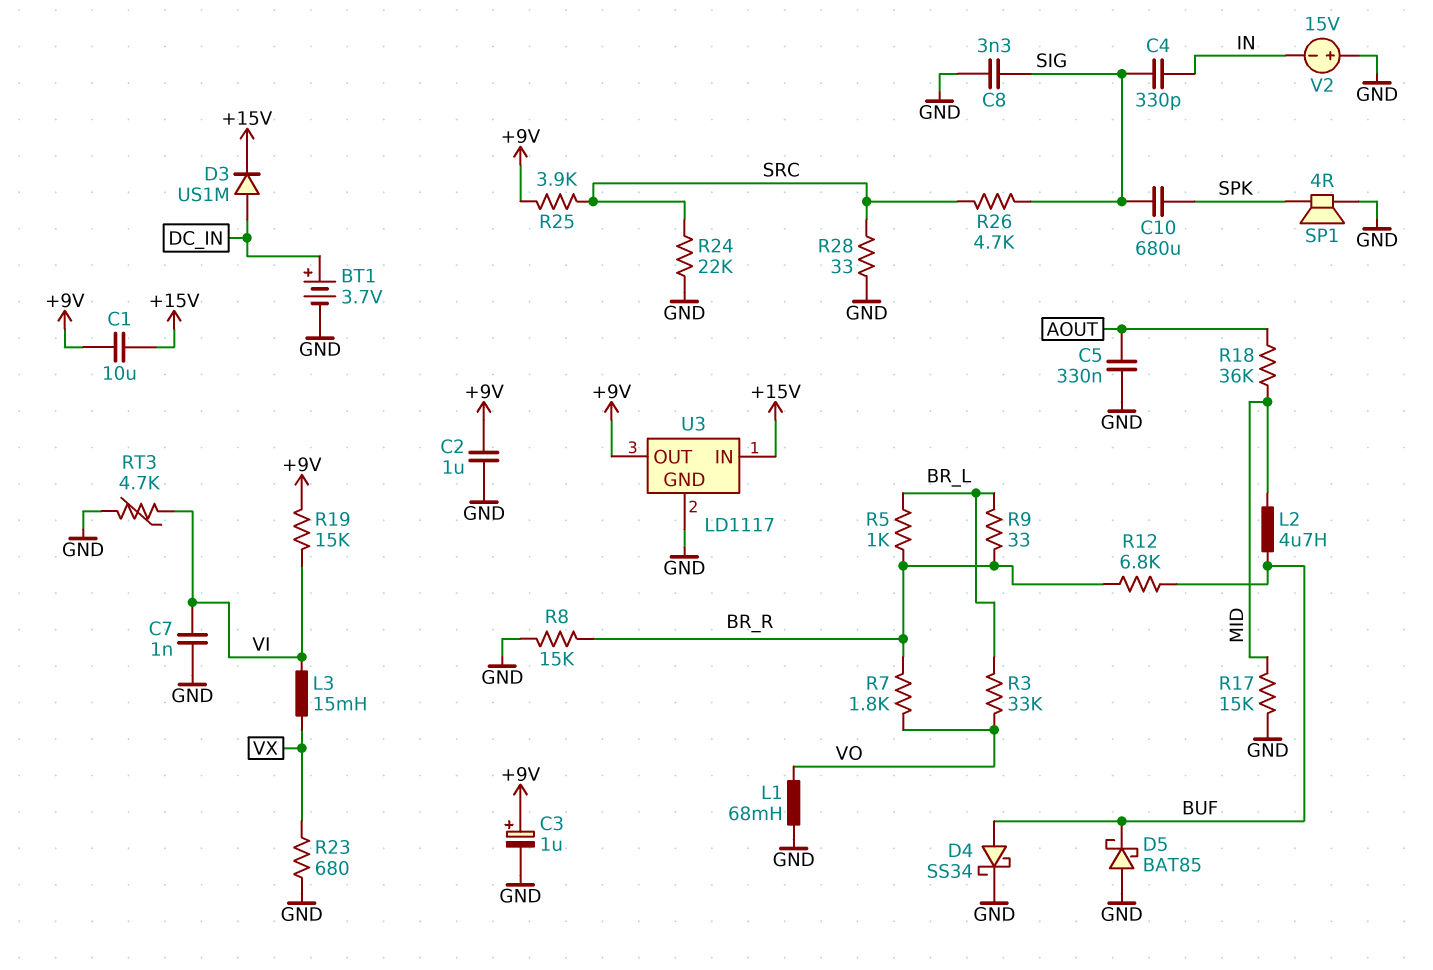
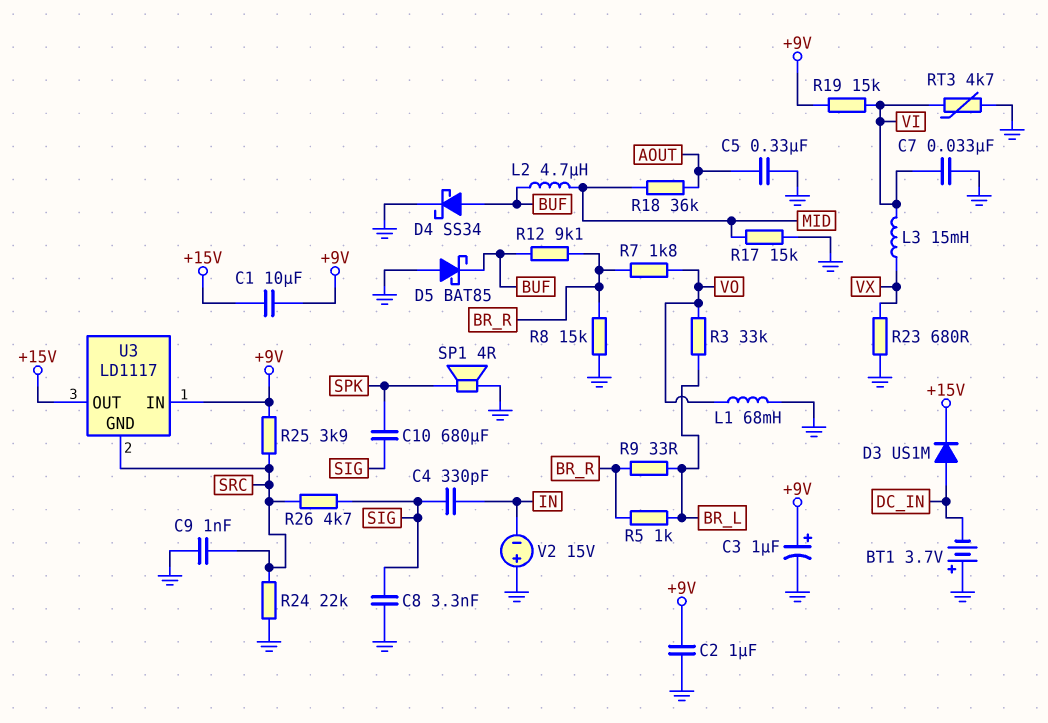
BT1: 3.7V (plus DC_IN, minus GND) -> 3.7V (plus GND, minus DC_IN)
C7: 1nF (GND, VI) -> 33nF (GND, VI)
C9: none -> 1nF (GND, SRC)
R12: 6.8k (BR_R, BUF) -> 9.1k (BR_R, BUF)
R28: 33 (GND, SRC) -> none
U3 pin GND: GND -> SRC
U3 pin IN: +15V -> +9V
U3 pin OUT: +9V -> +15V

